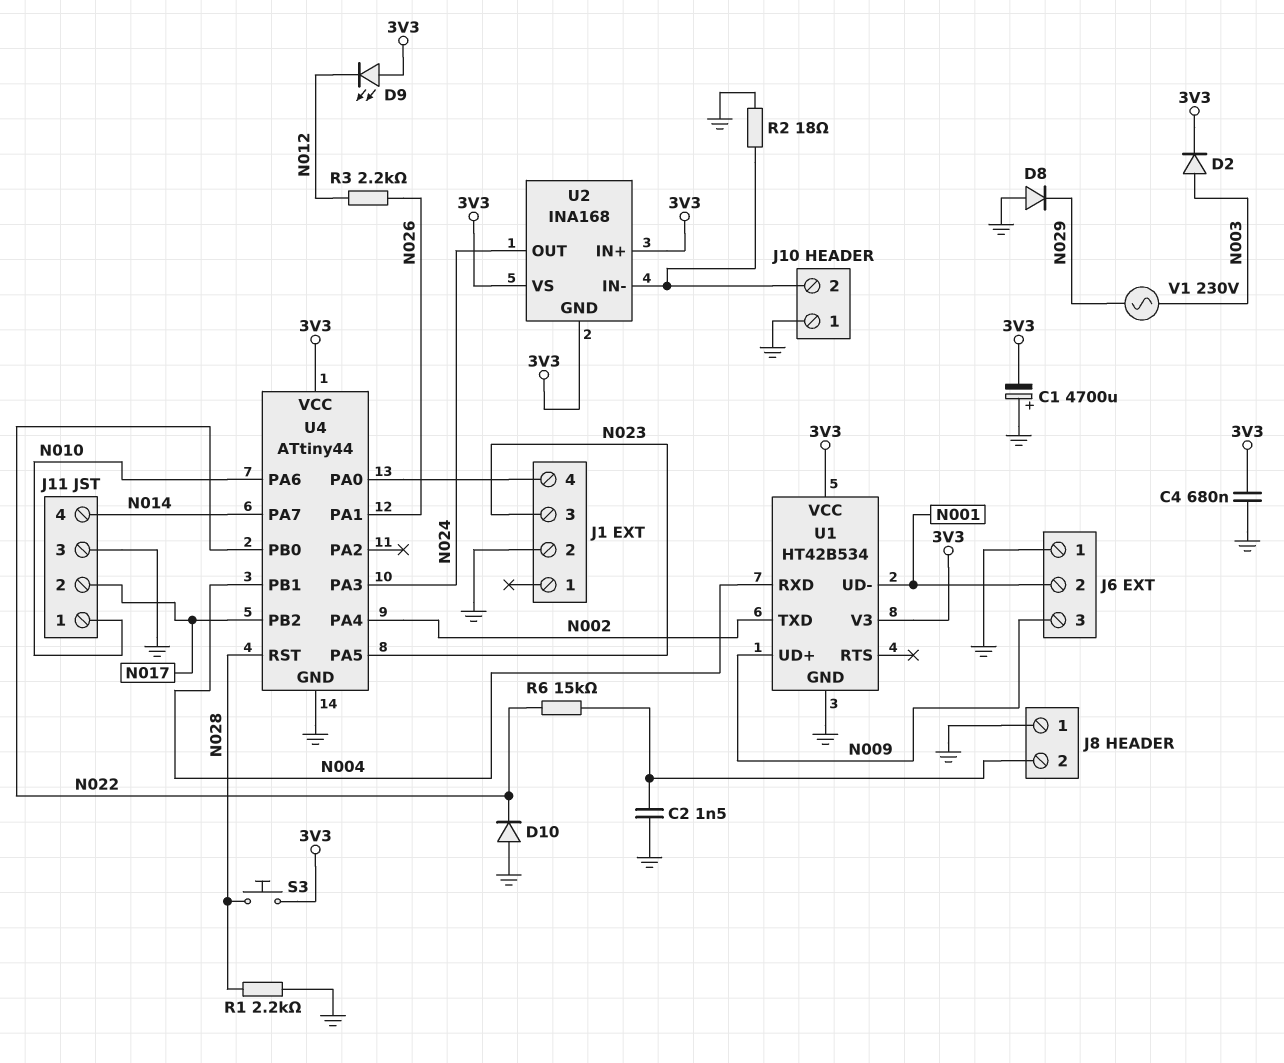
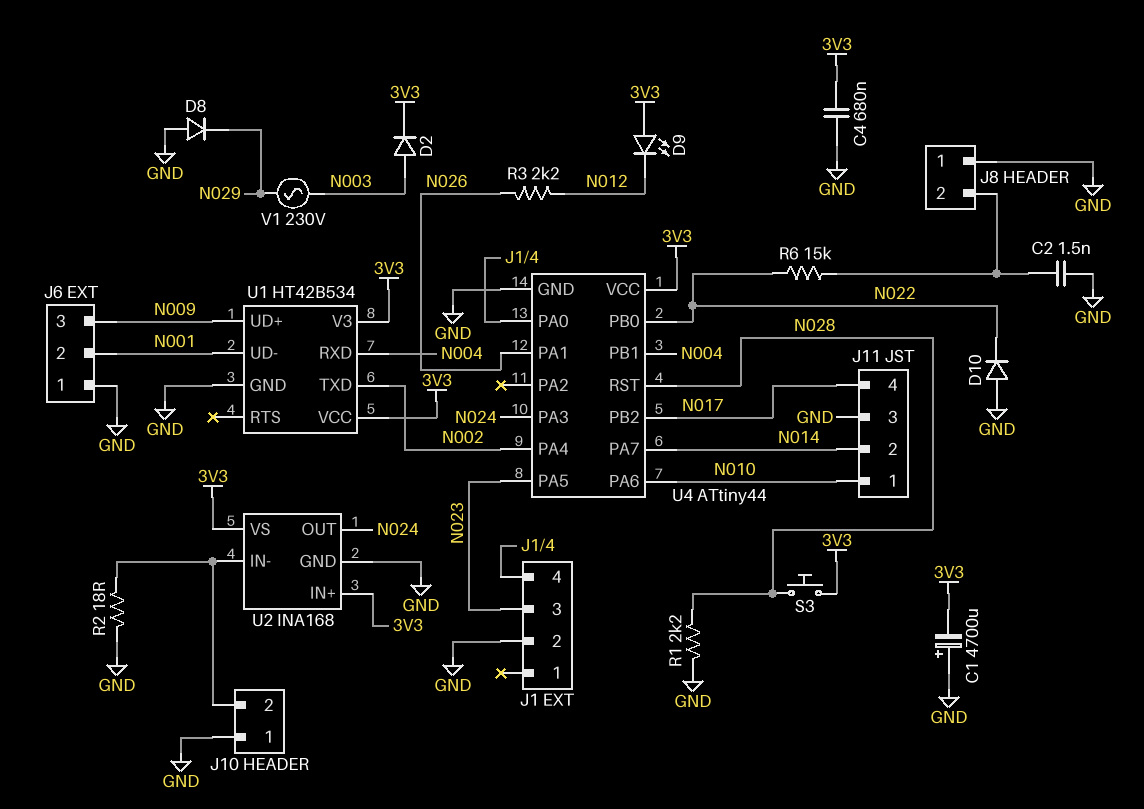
J11 pin 2: N017 -> N014
J11 pin 4: N014 -> N017
U2 pin GND: 3V3 -> GND

